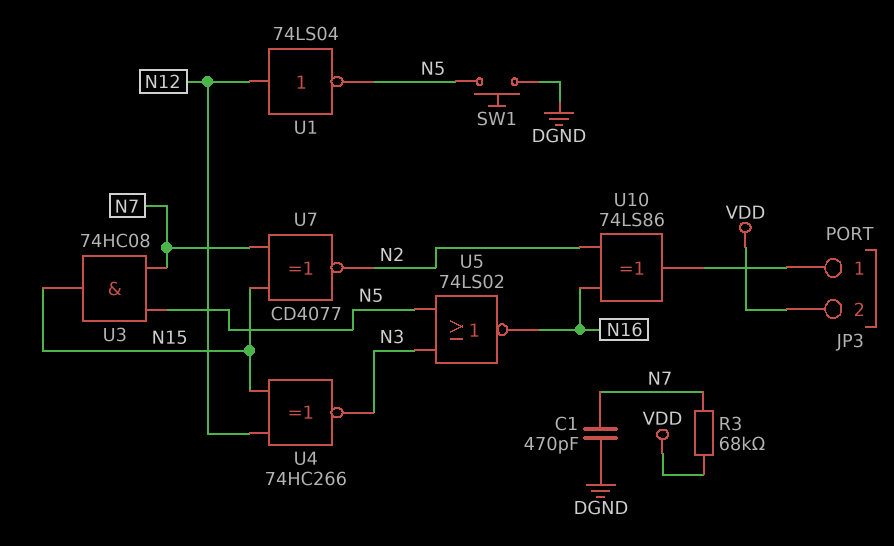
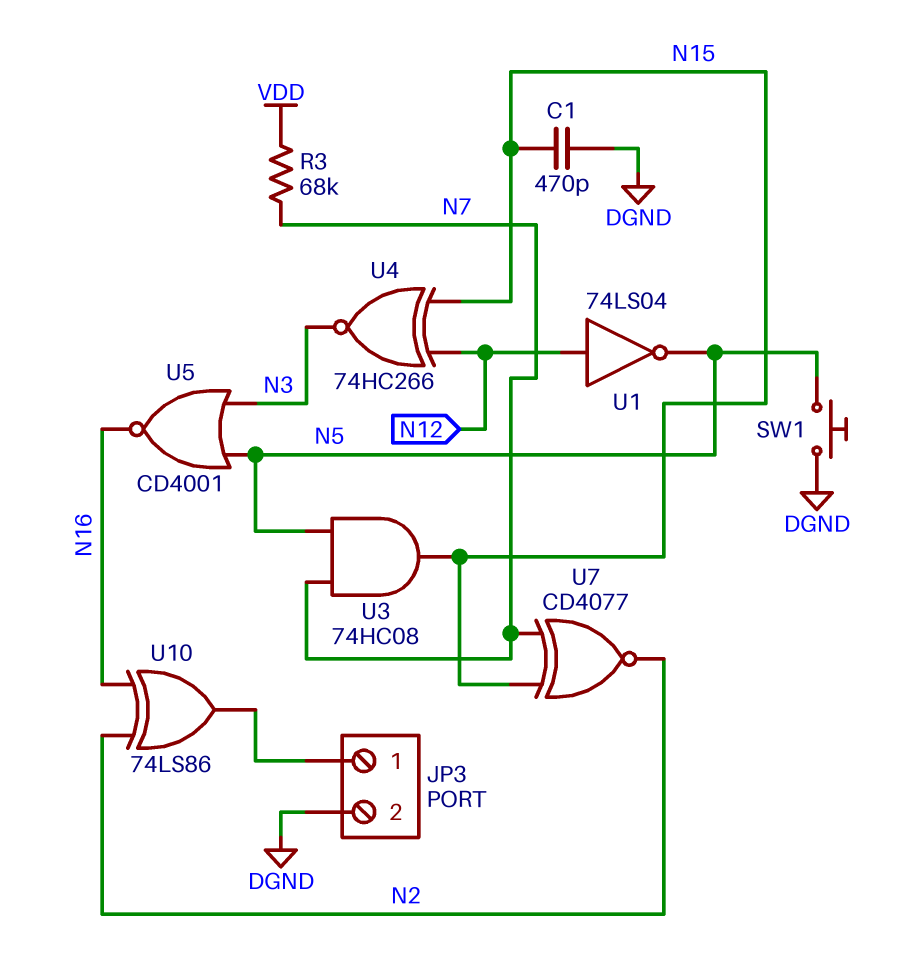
C1: 470pF (DGND, N7) -> 470pF (DGND, N15)
JP3 pin 2: VDD -> DGND
U5: NOR 74LS02 (in N3, in N5, out N16) -> NOR CD4001 (in N3, in N5, out N16)

